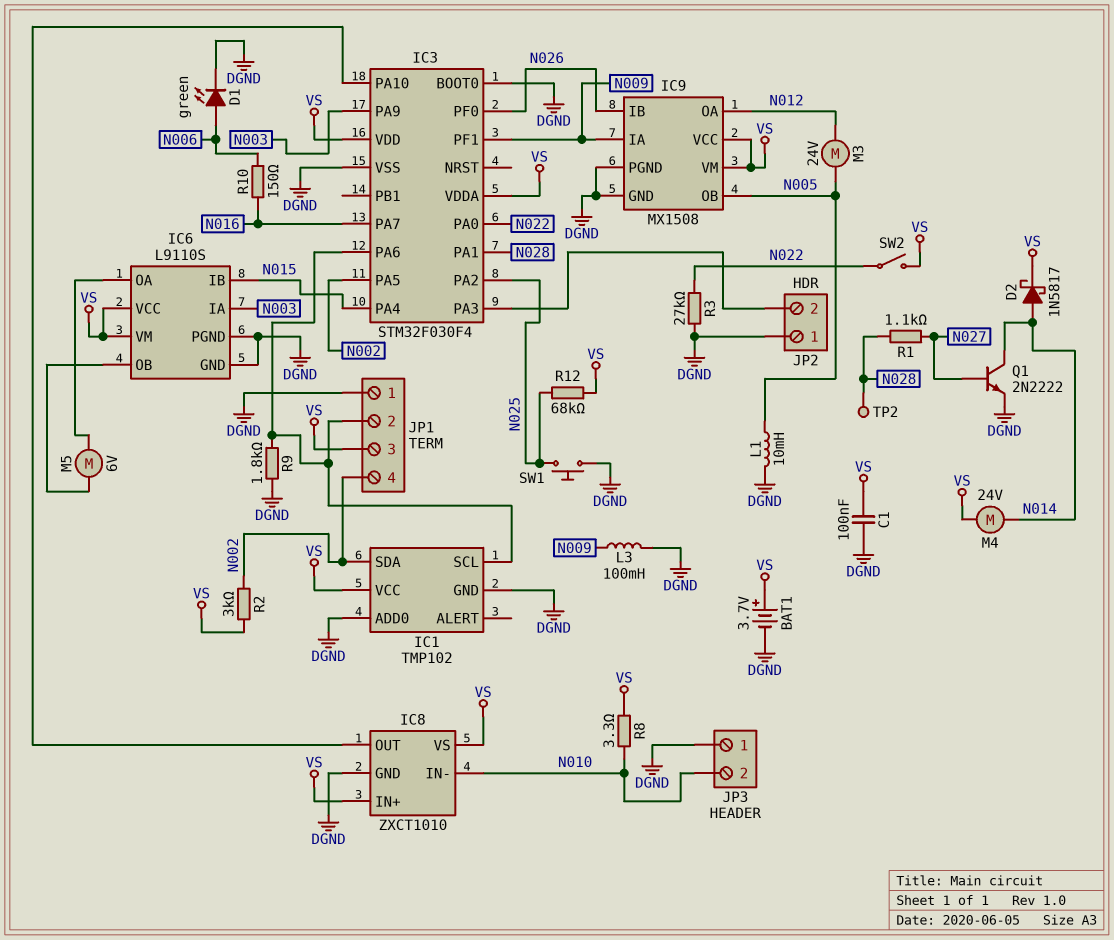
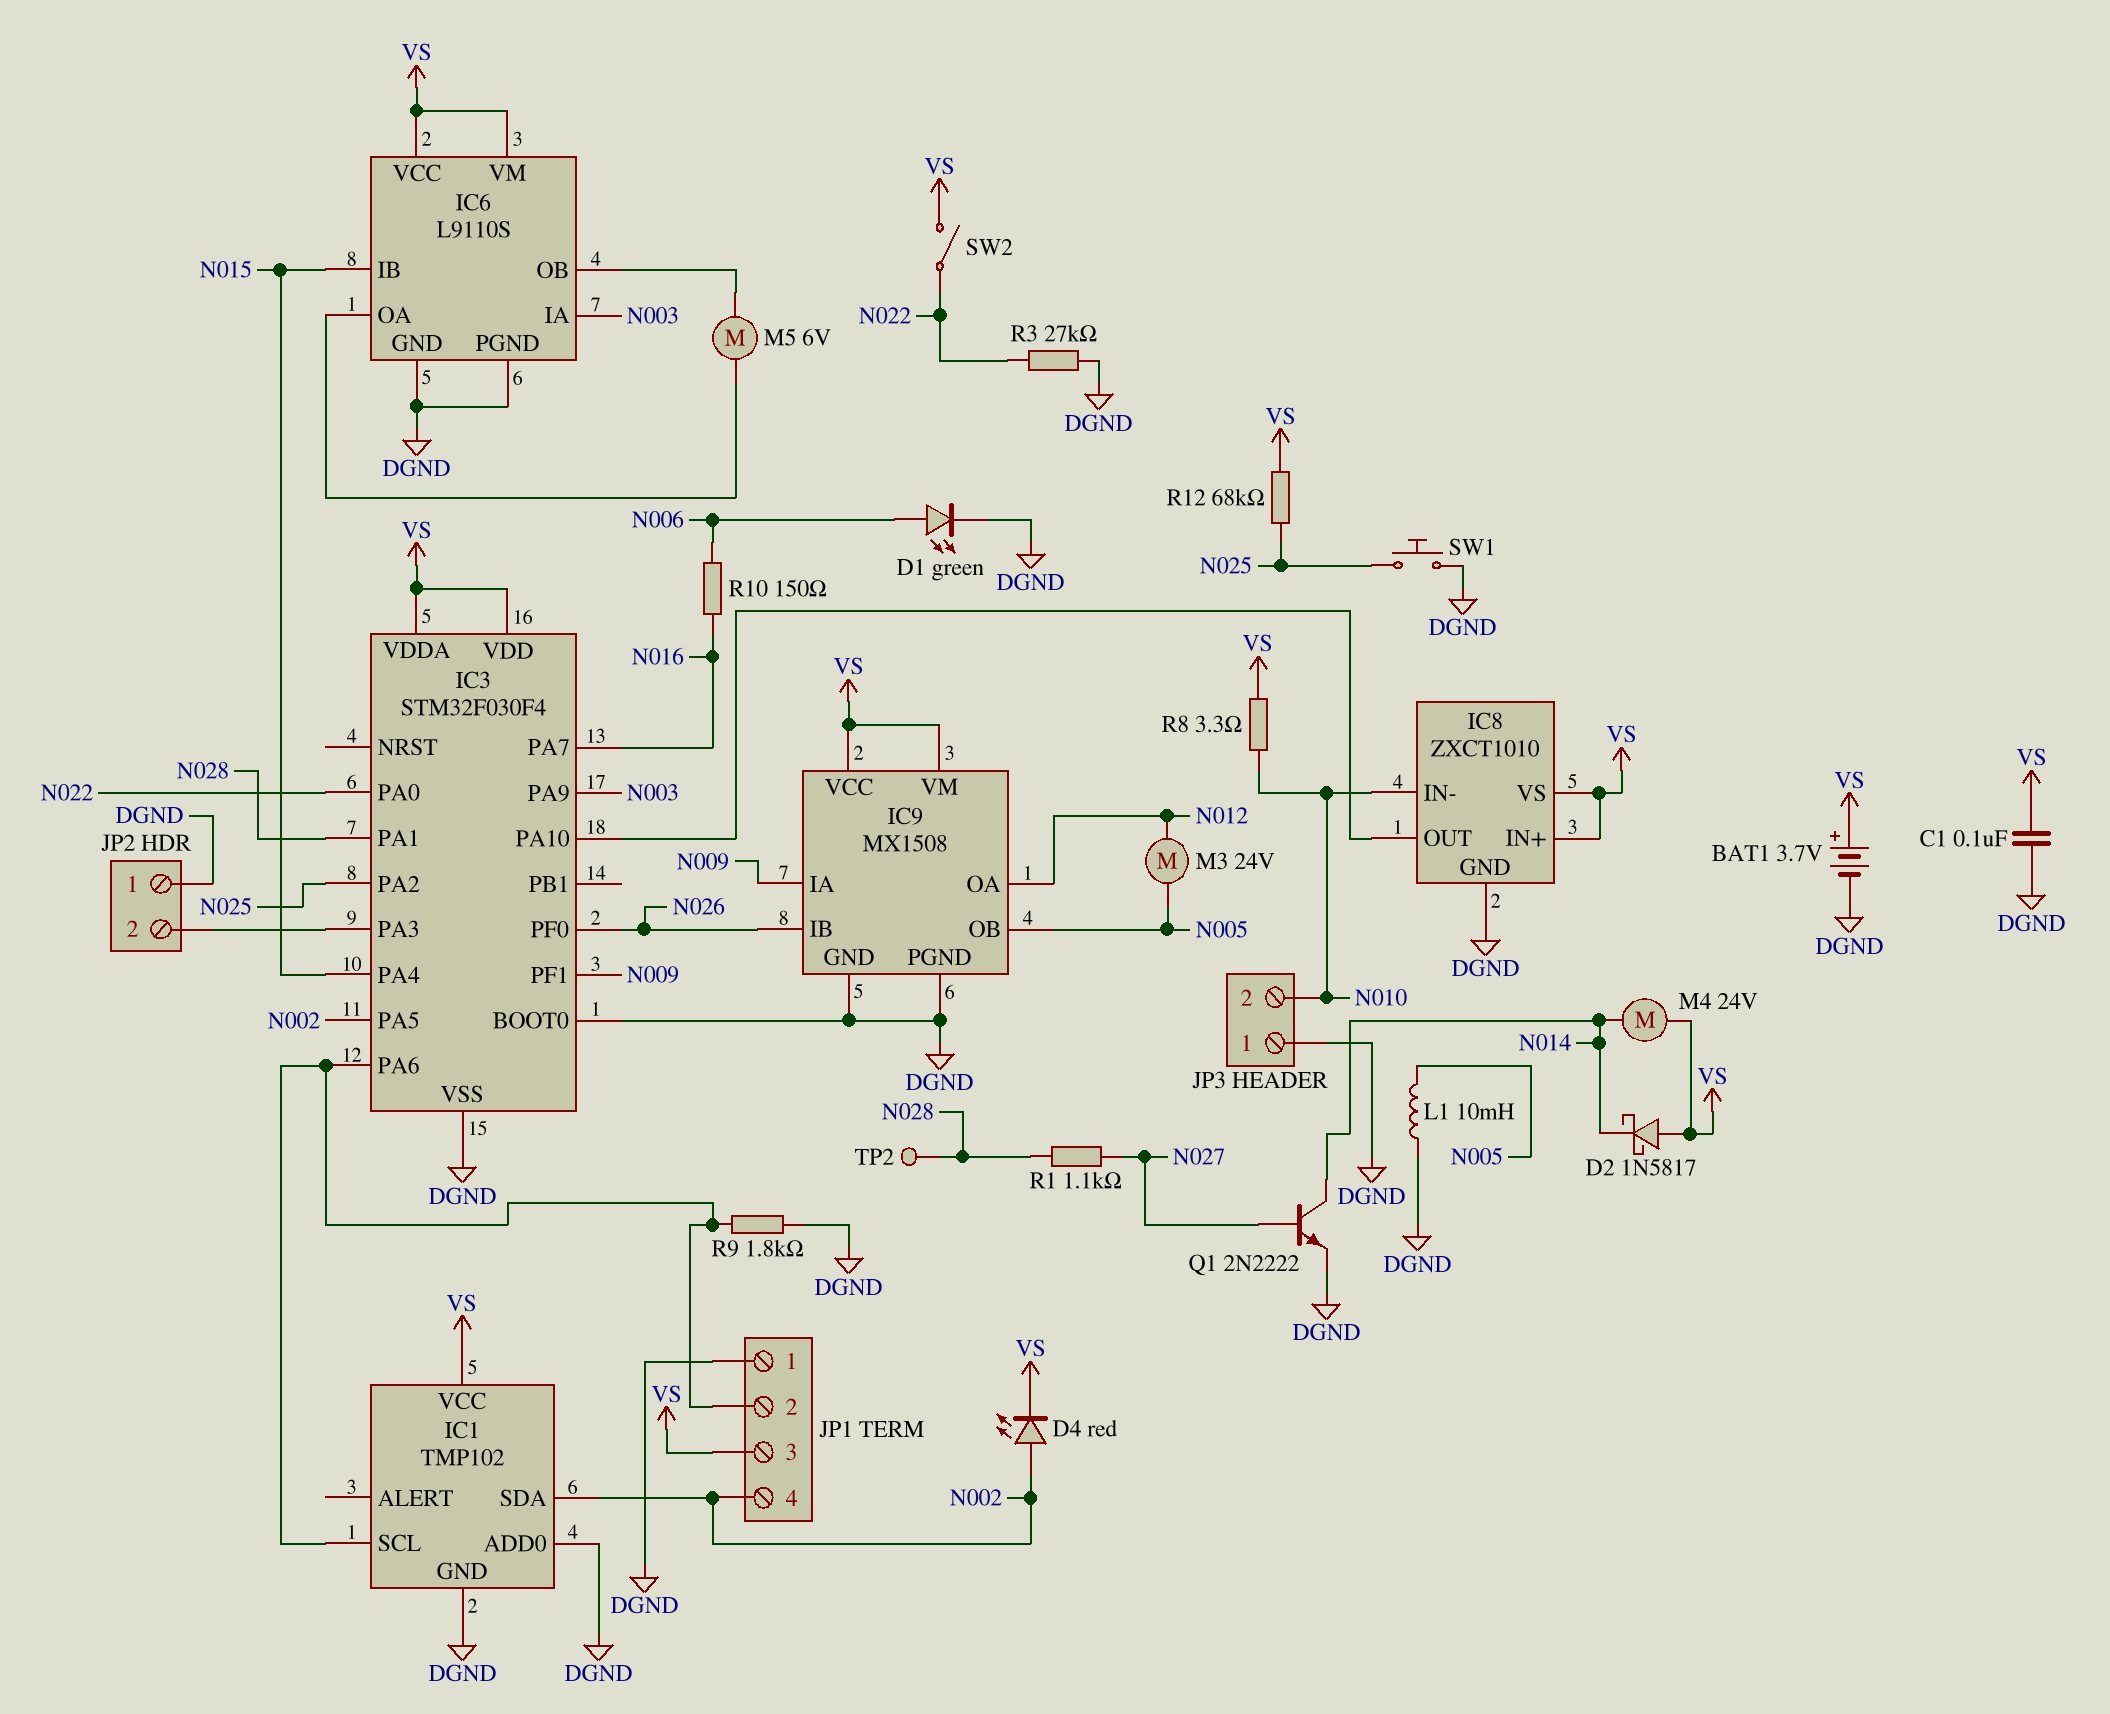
D2: schottky 1N5817 (A N014, K VS) -> schottky 1N5817 (A VS, K N014)
D4: none -> LED red (A N002, K VS)
L3: 100mH (DGND, N009) -> none
R2: 3k (N002, VS) -> none

